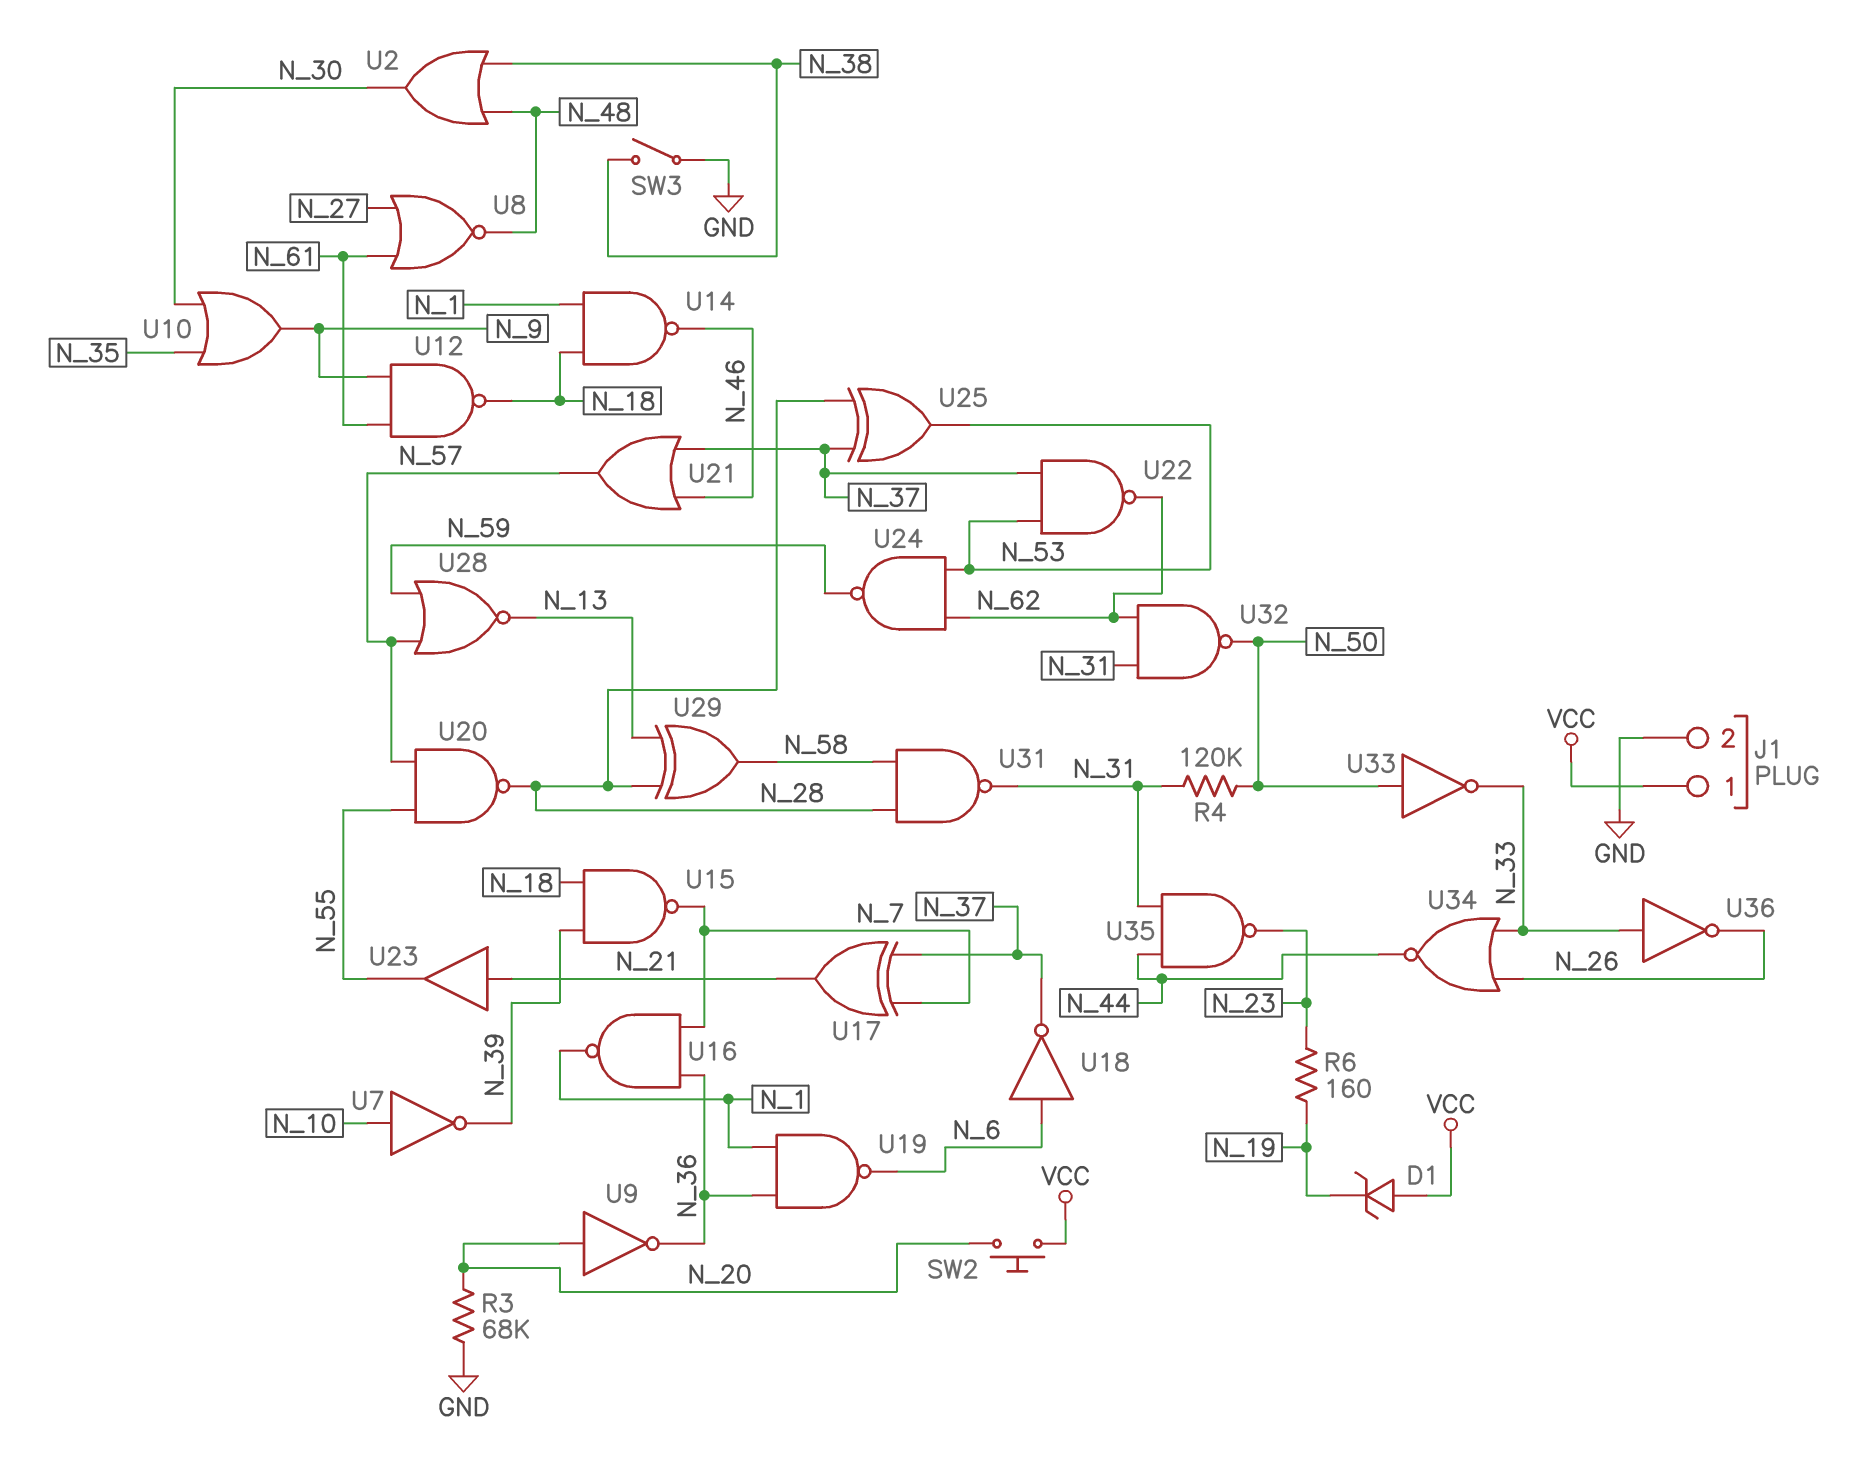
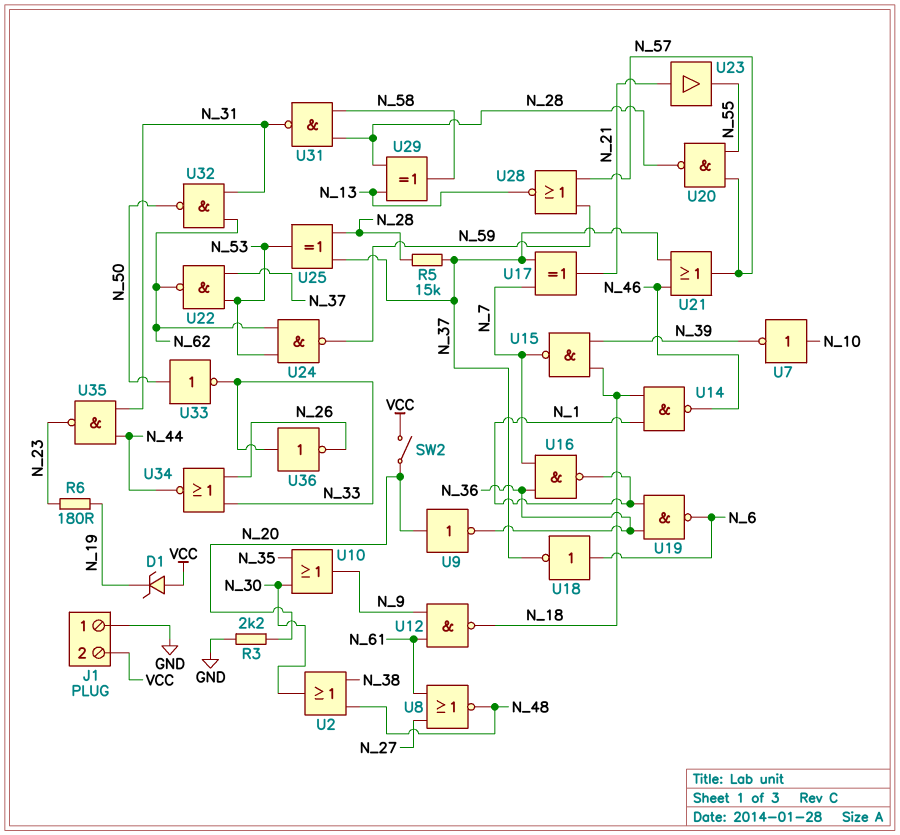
J1 pin 1: VCC -> GND
J1 pin 2: GND -> VCC
R3: 68k (GND, N_20) -> 2.2k (GND, N_20)
R4: 120k (N_31, N_50) -> none
R5: none -> 15k (N_28, N_37)
R6: 160 (N_19, N_23) -> 180 (N_19, N_23)
SW2: button (N_20, VCC) -> switch (N_20, VCC)
SW3: switch (GND, N_38) -> none

